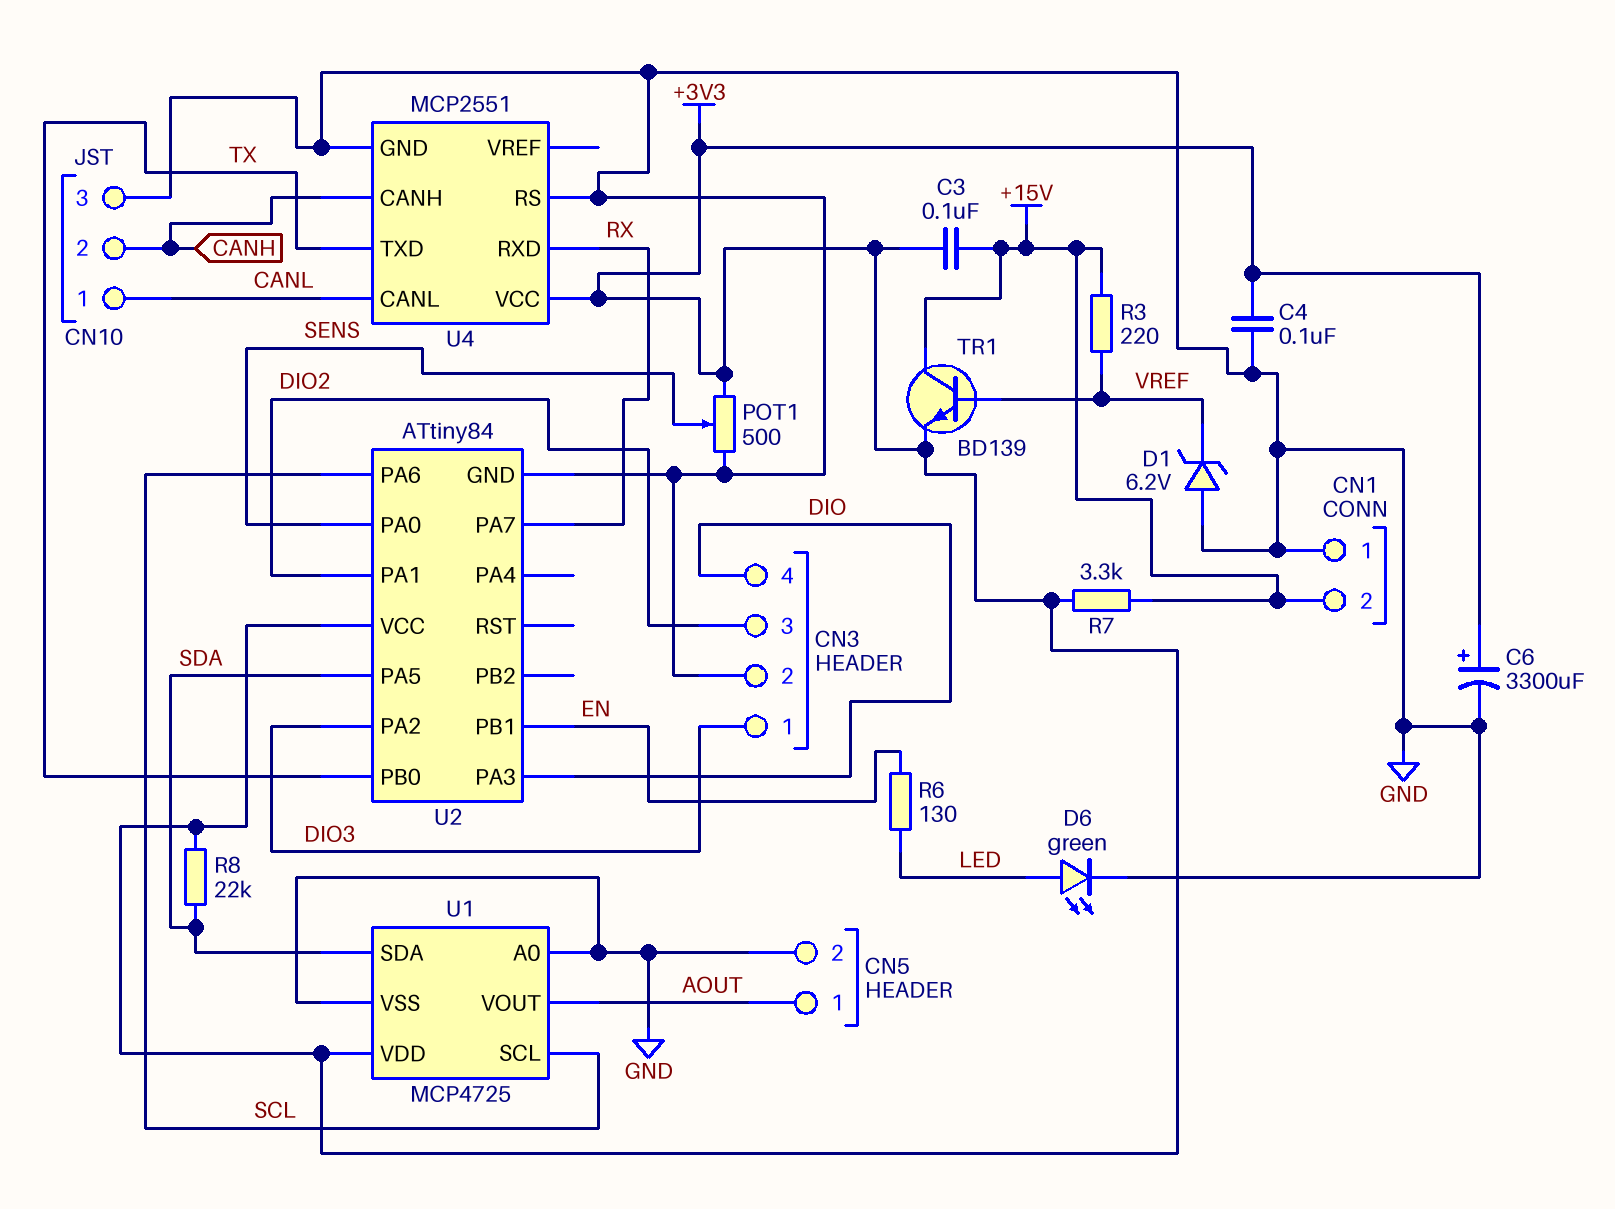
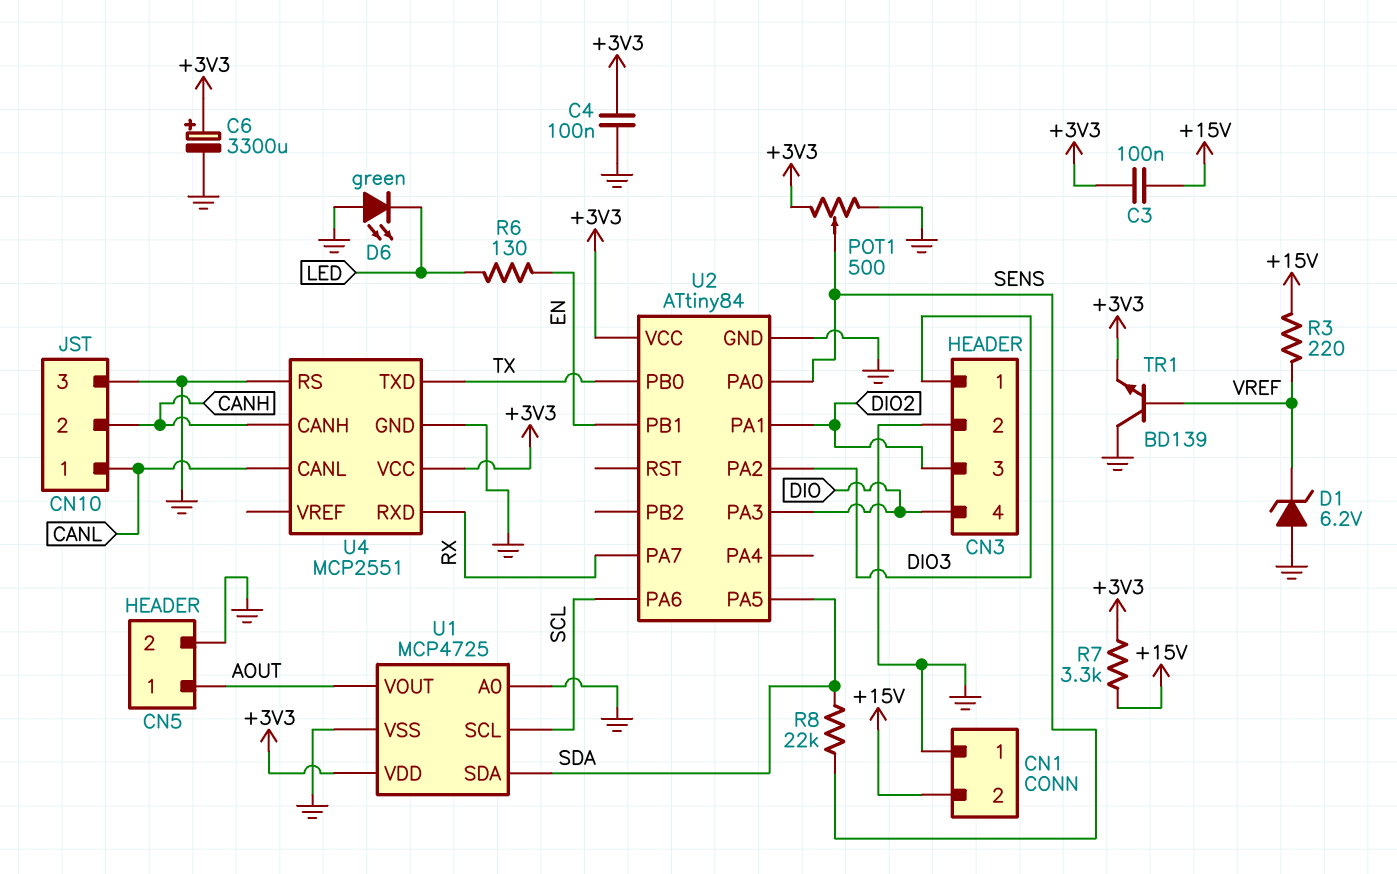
D6: LED green (A LED, K GND) -> LED green (A GND, K LED)
R8: 22k (+3V3, SDA) -> 22k (SDA, SENS)
TR1: NPN BD139 (B VREF, C +15V, E +3V3) -> NPN BD139 (B VREF, C GND, E +3V3)

